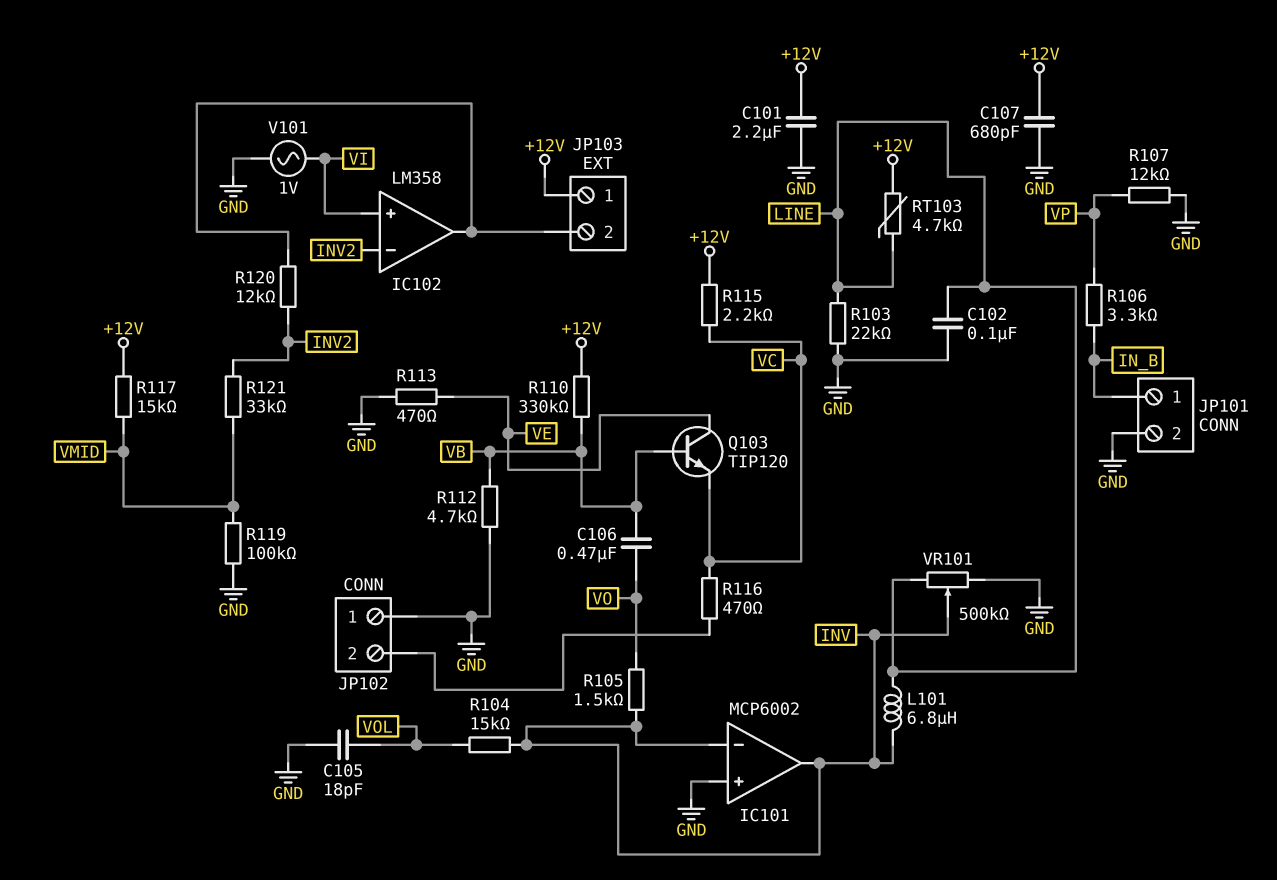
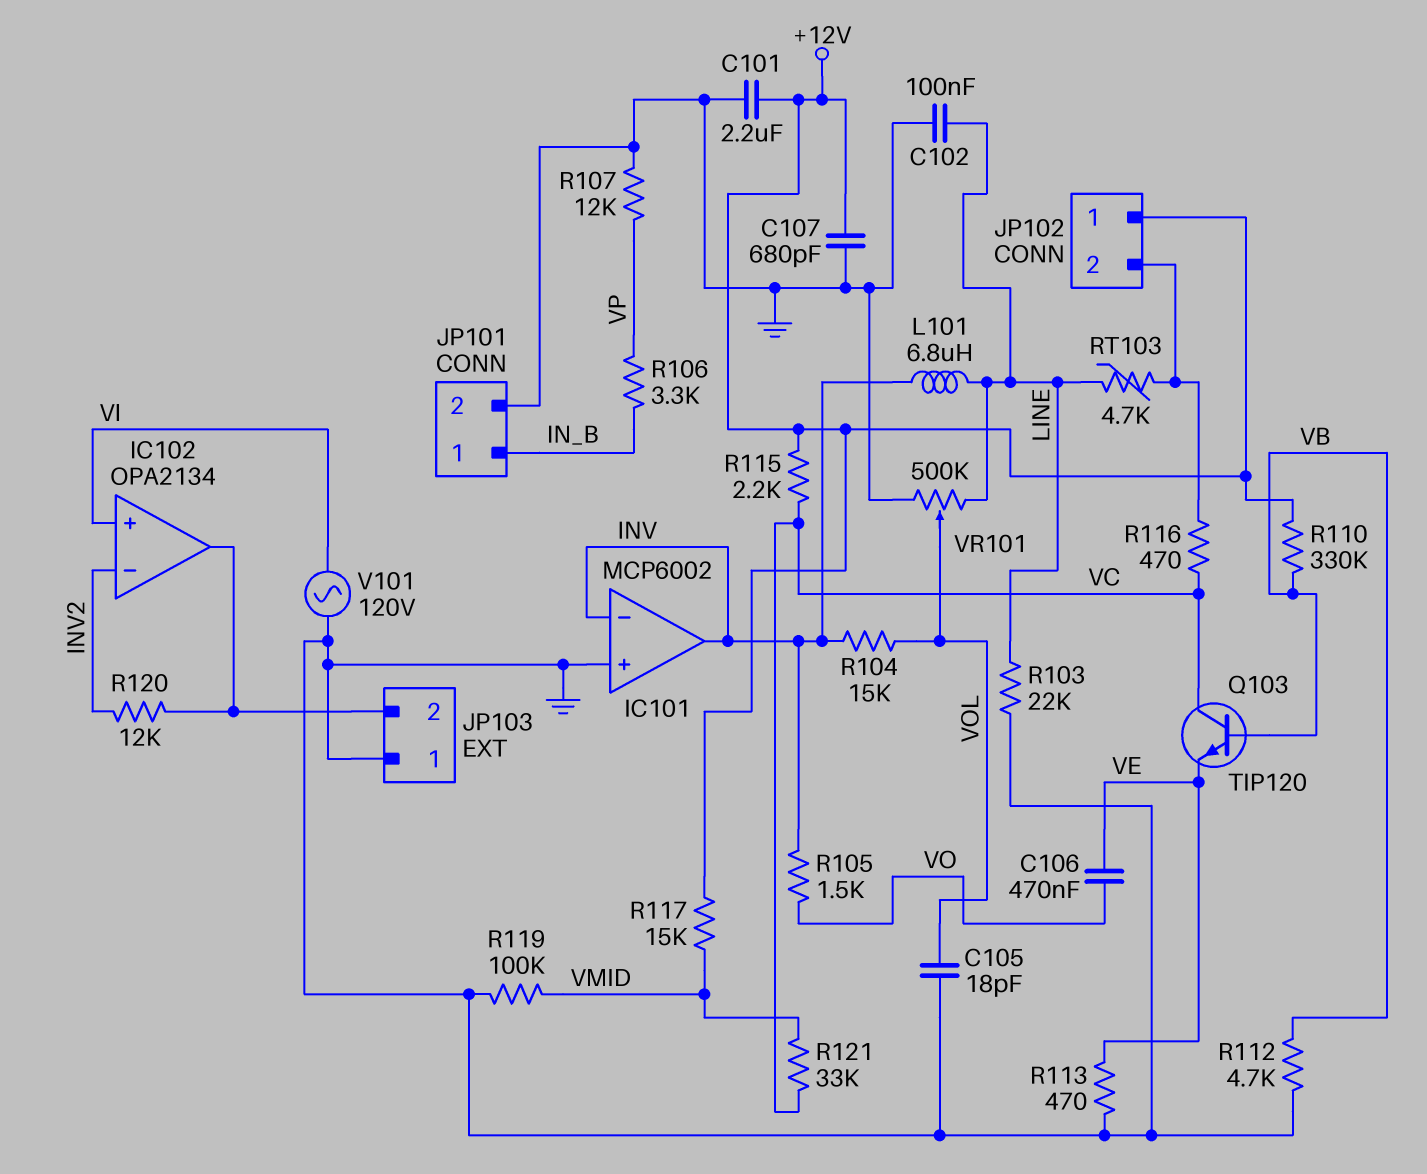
C106: 470nF (VB, VO) -> 470nF (VE, VO)
IC102: LM358 -> OPA2134
JP102 pin 1: GND -> +12V
JP103 pin 1: +12V -> GND
Q103: NPN TIP120 (B VB, C VE, E VC) -> NPN TIP120 (B VB, C VC, E VE)
R121: 33k (INV2, VMID) -> 33k (VC, VMID)
RT103: 4.7k (+12V, LINE) -> 4.7k (JP102/2, LINE)
V101: AC 1V (GND, VI) -> AC 120V (GND, VI)
VR101: 500k (GND, LINE, wiper INV) -> 500k (GND, LINE, wiper VOL)

